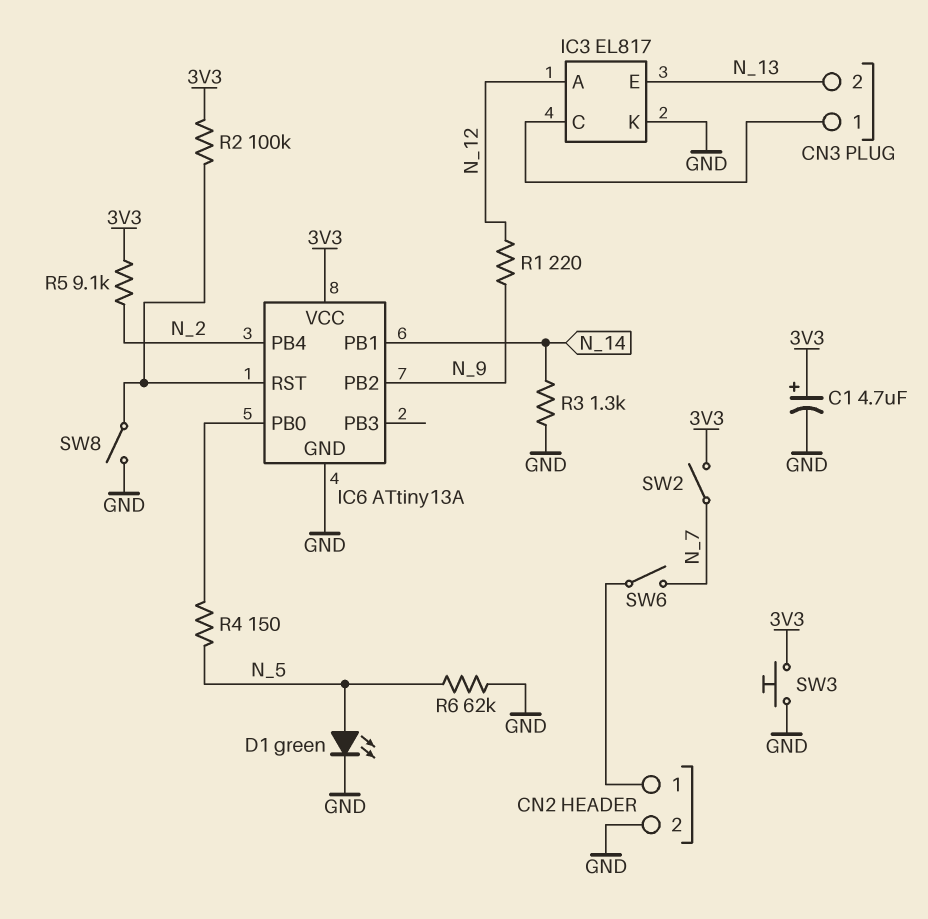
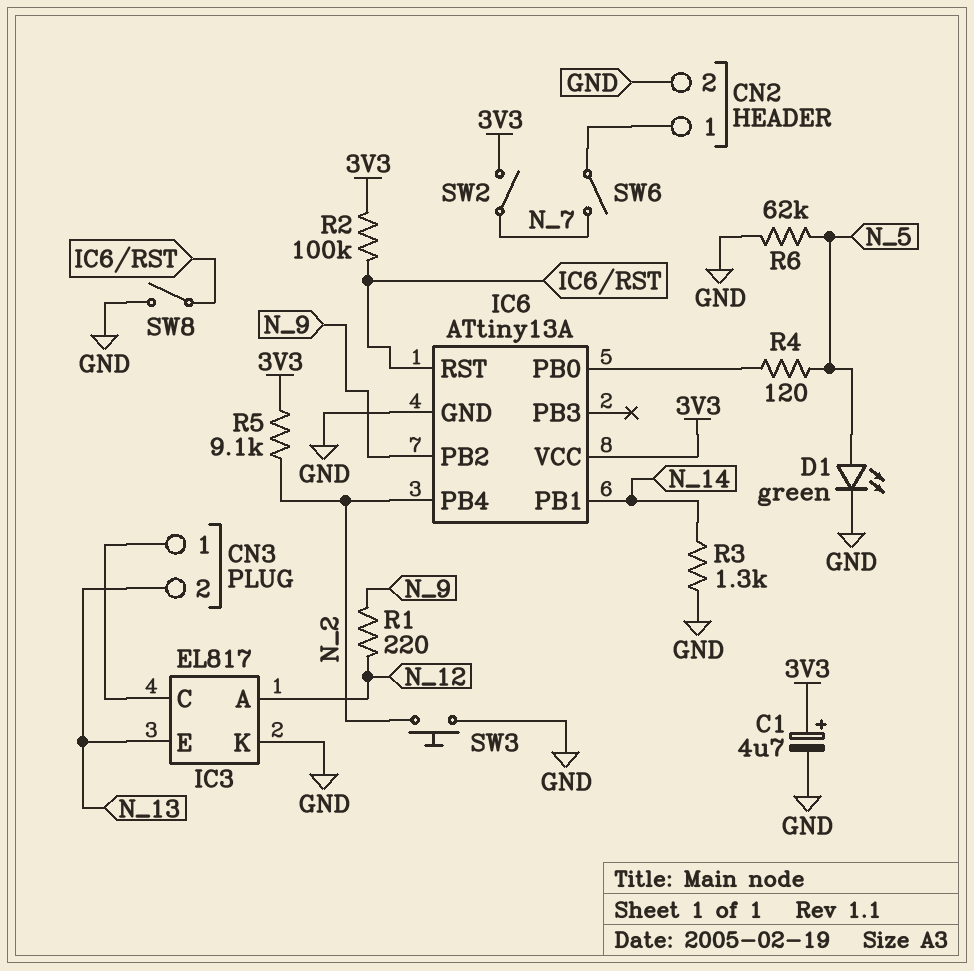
R4: 150 (IC6/PB0, N_5) -> 120 (IC6/PB0, N_5)
SW3: button (3V3, GND) -> button (GND, N_2)

